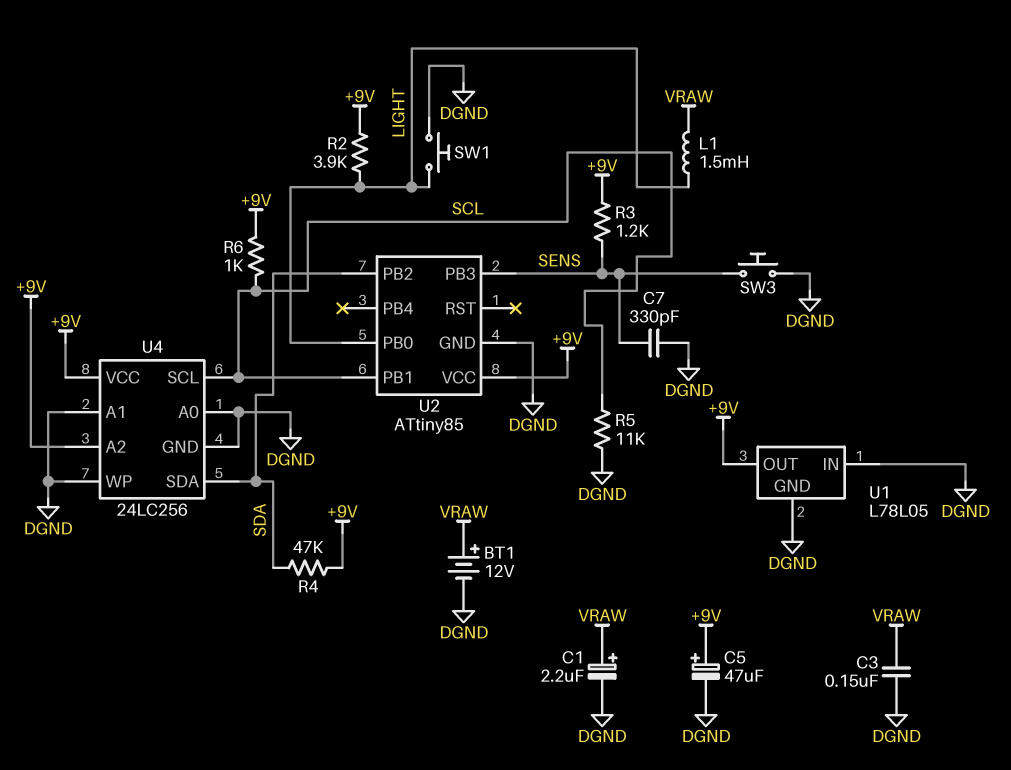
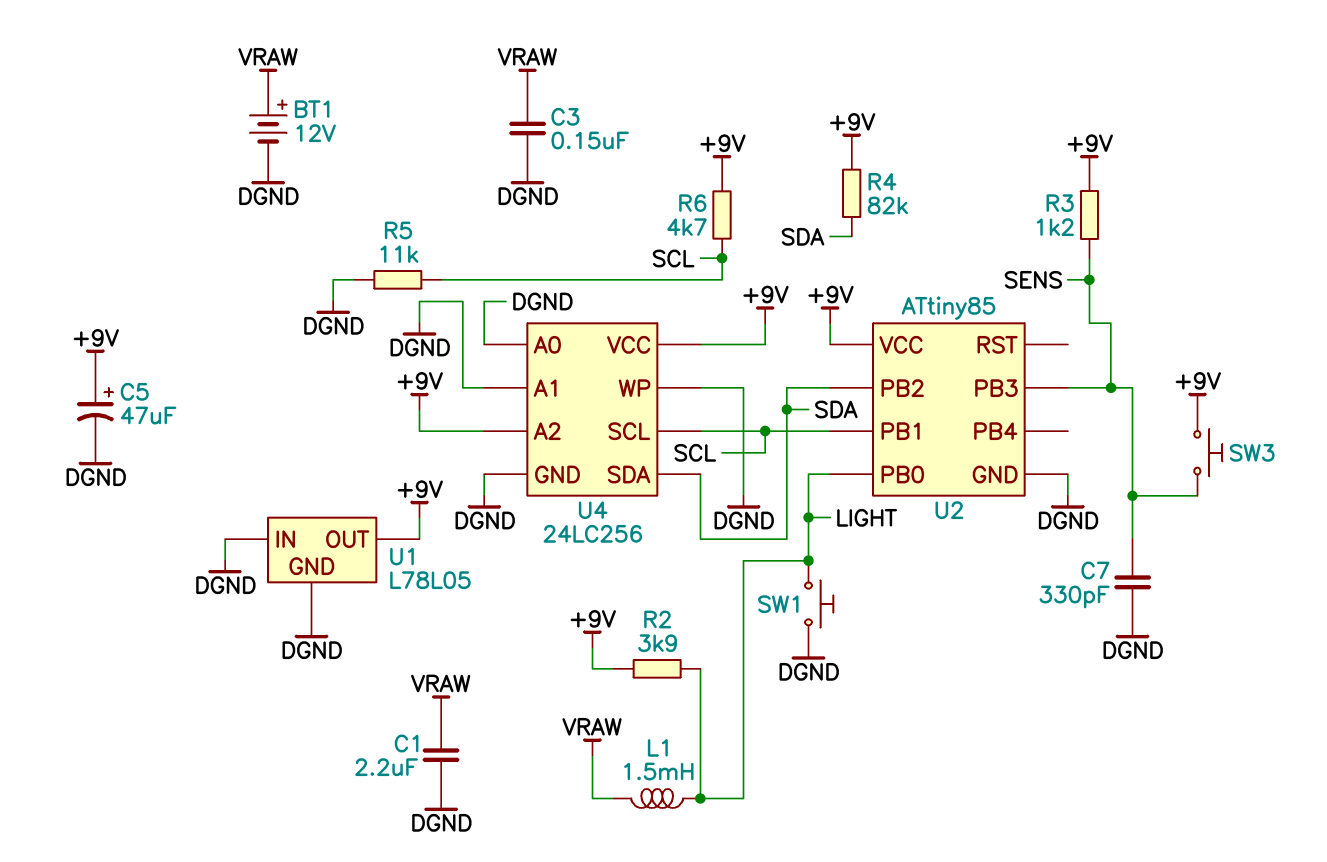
C1: 2.2uF (plus VRAW, minus DGND) -> 2.2uF (DGND, VRAW)
R4: 47k (+9V, SDA) -> 82k (+9V, SDA)
R6: 1k (+9V, SCL) -> 4.7k (+9V, SCL)
SW3: button (DGND, SENS) -> button (+9V, SENS)

